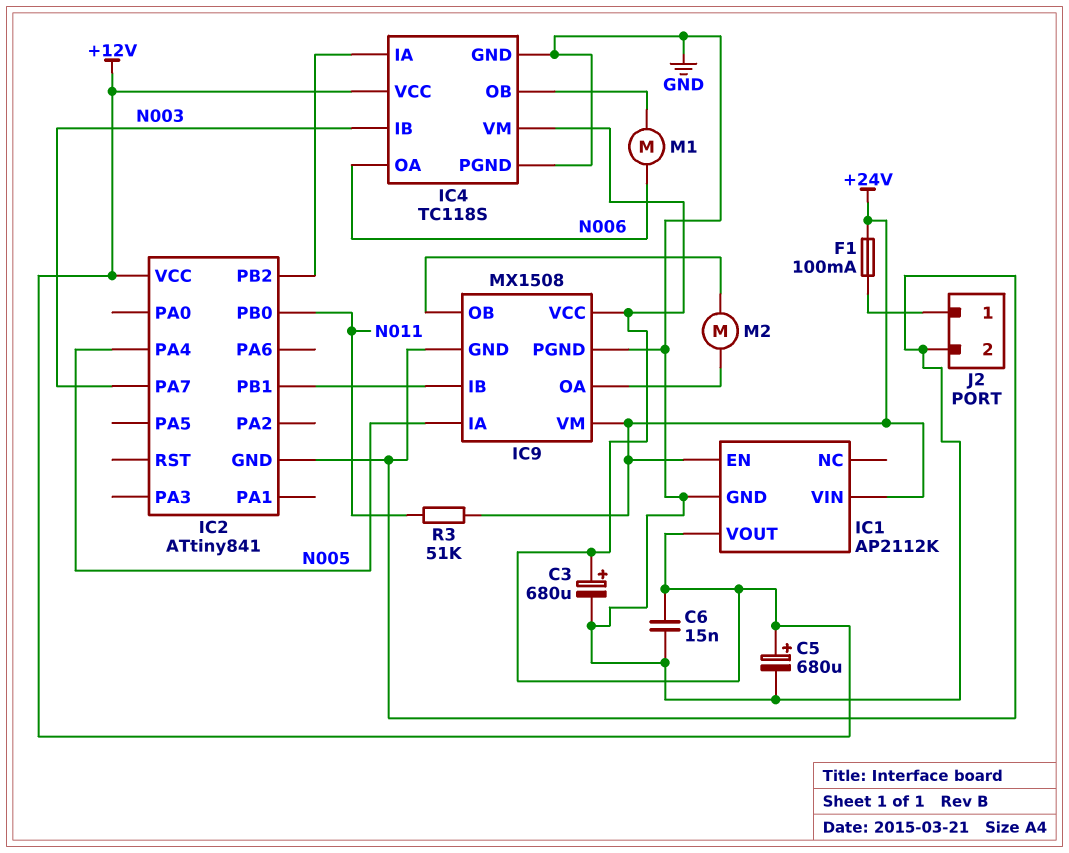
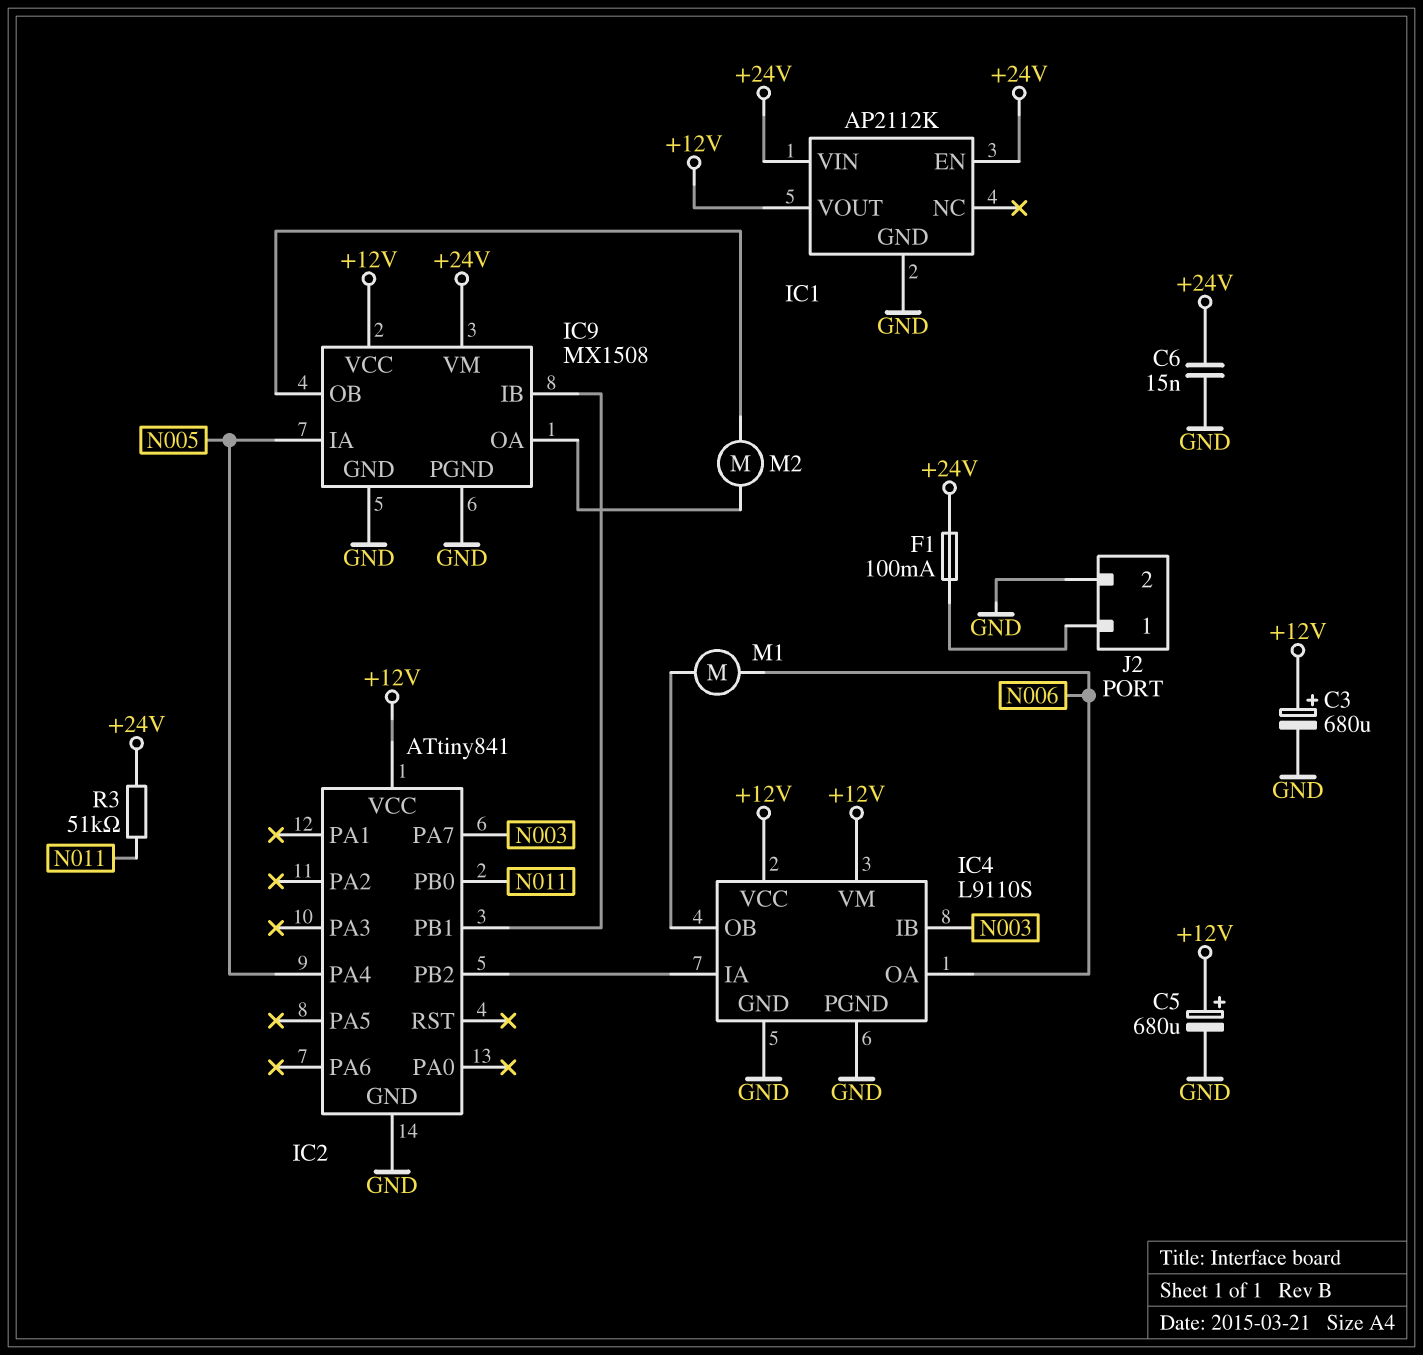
C6: 15nF (+12V, GND) -> 15nF (+24V, GND)
IC4: TC118S -> L9110S

